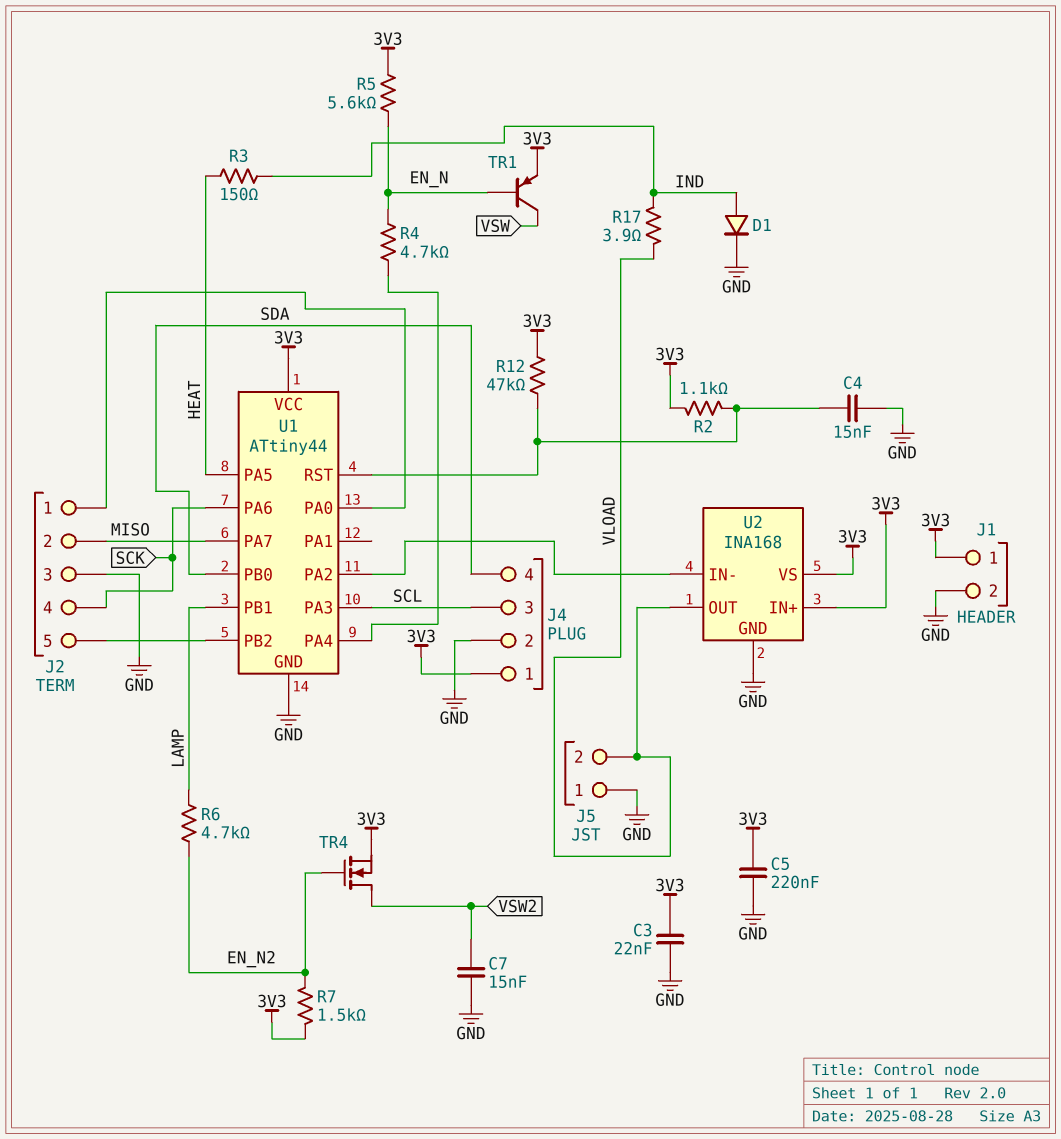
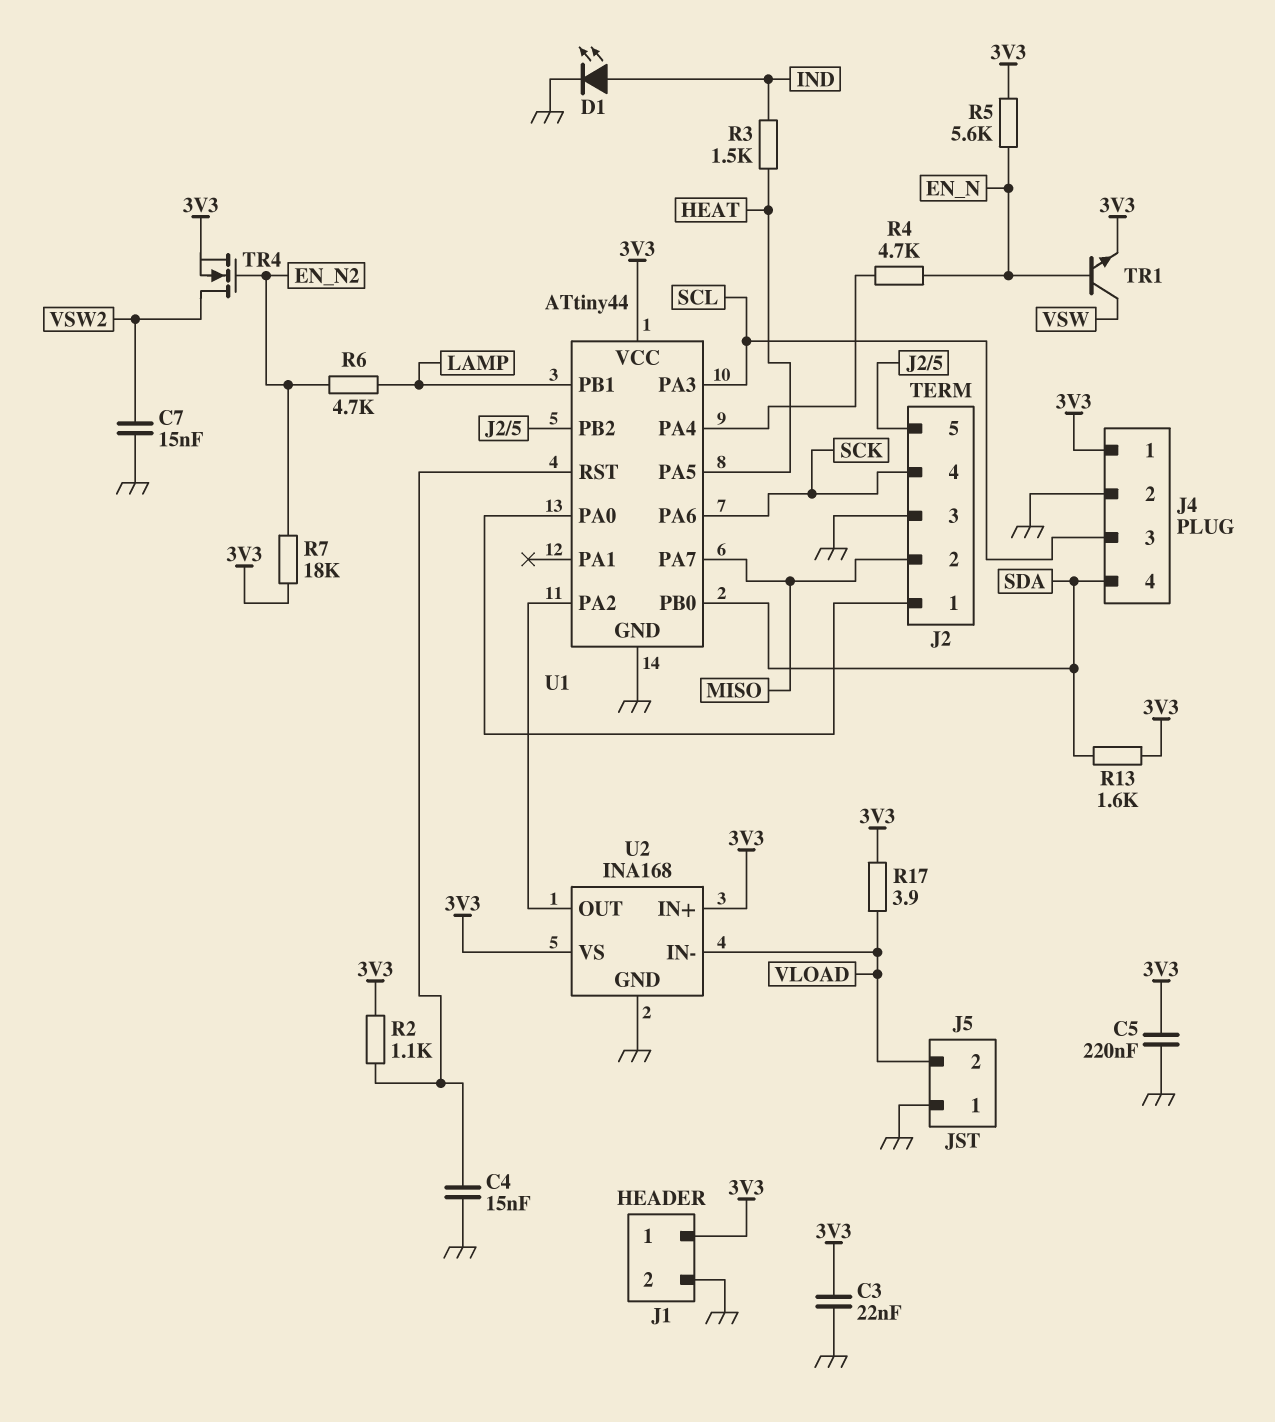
D1: diode (A IND, K GND) -> LED (A IND, K GND)
R3: 150 (HEAT, IND) -> 1.5k (HEAT, IND)
R7: 1.5k (3V3, EN_N2) -> 18k (3V3, EN_N2)
R12: 47k (3V3, U1/RST) -> none
R13: none -> 1.6k (3V3, SDA)
R17: 3.9 (IND, VLOAD) -> 3.9 (3V3, VLOAD)
TR1: PNP (B EN_N, C VSW, E 3V3) -> NPN (B EN_N, C VSW, E 3V3)
U2 pin IN-: U1/PA2 -> VLOAD
U2 pin OUT: VLOAD -> U1/PA2

